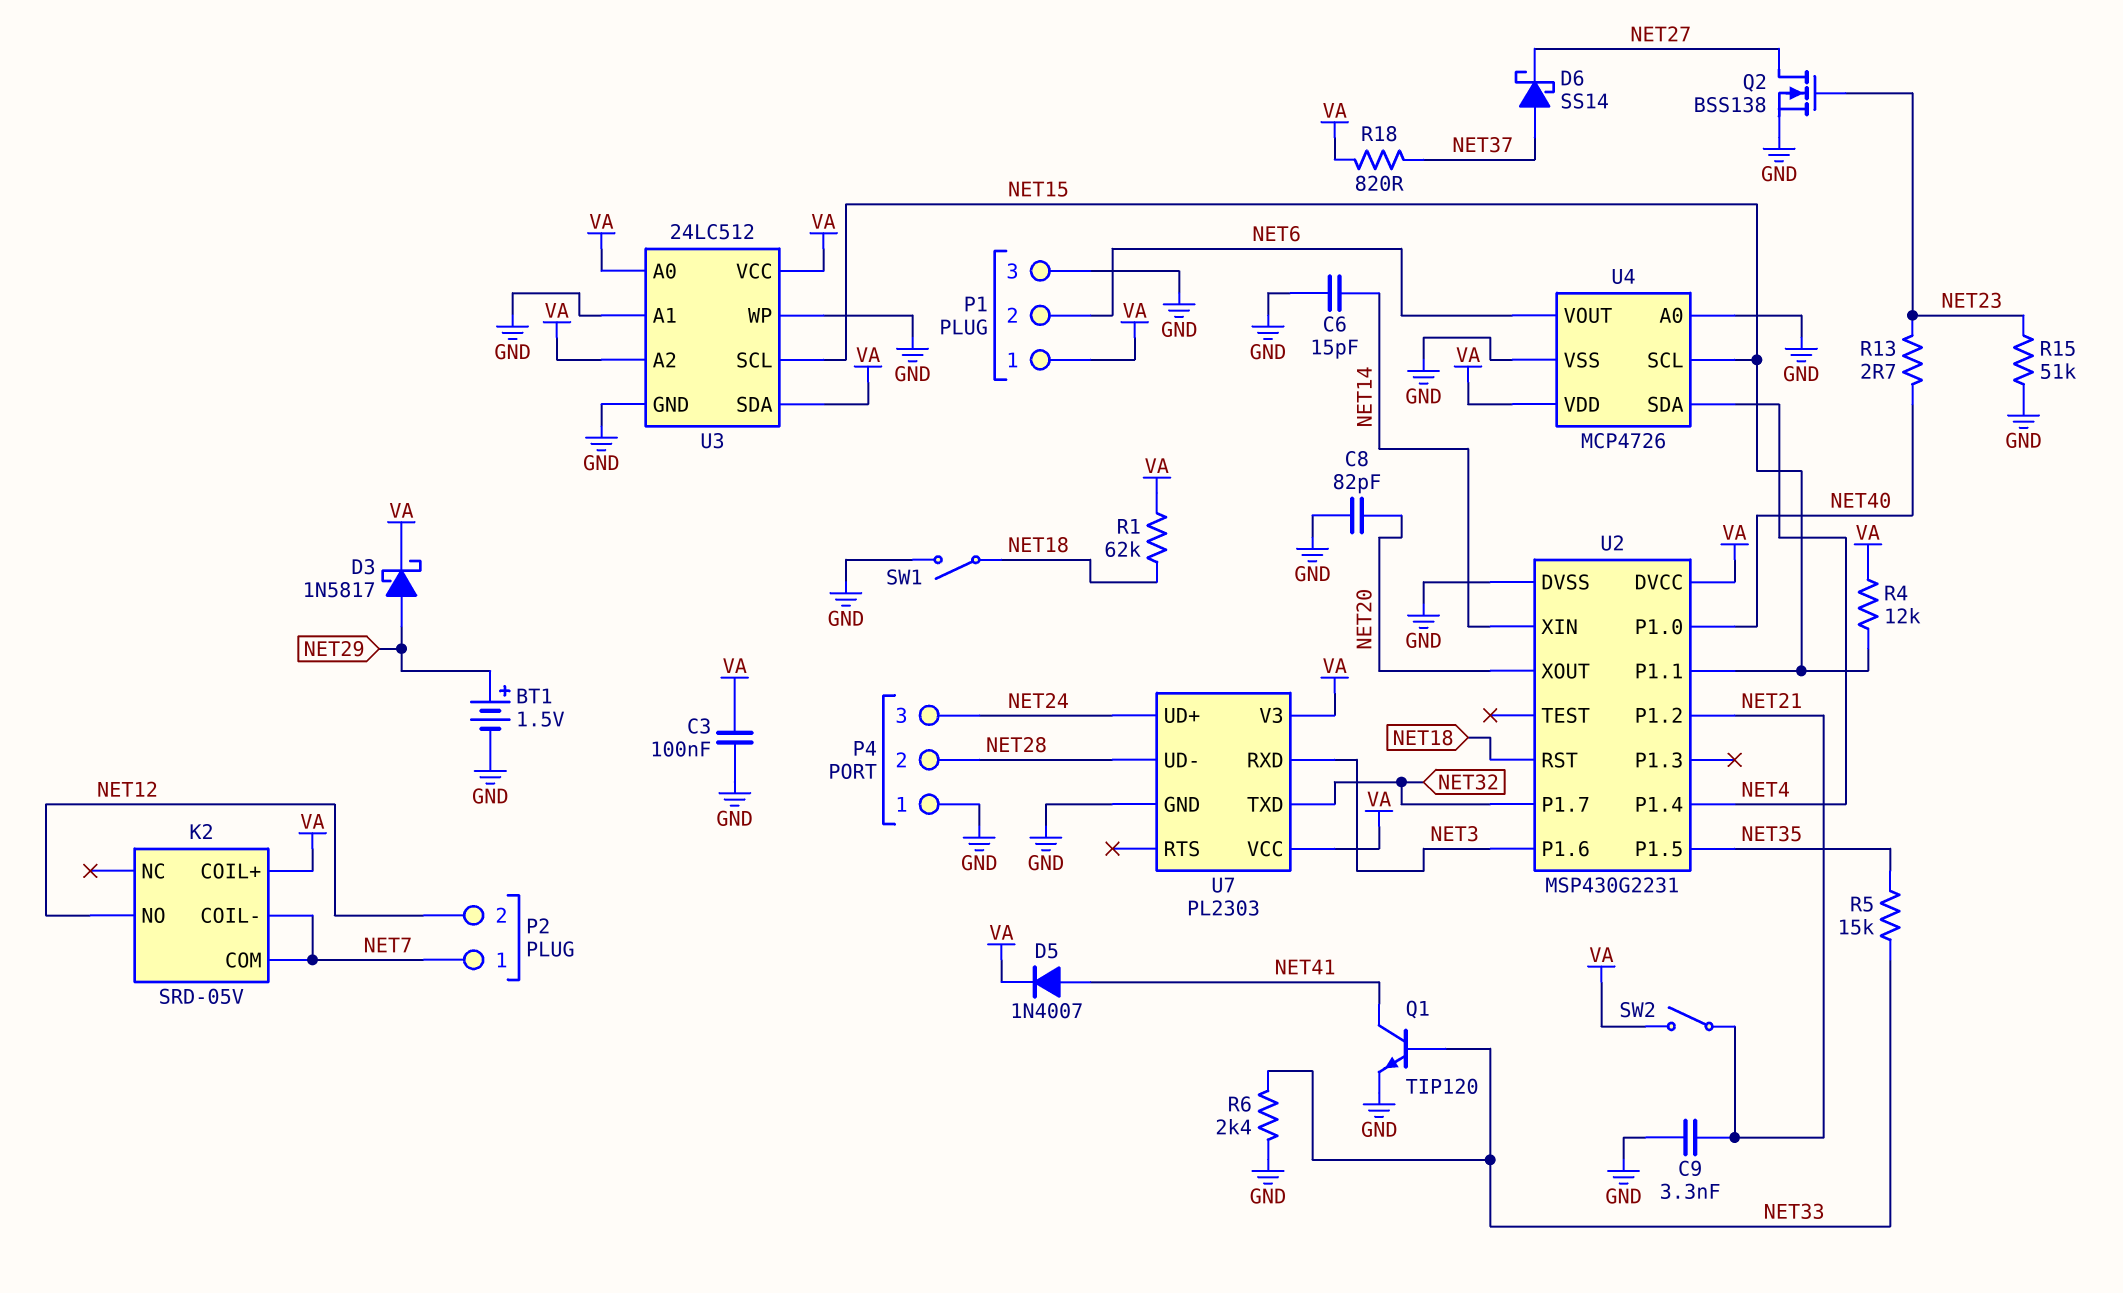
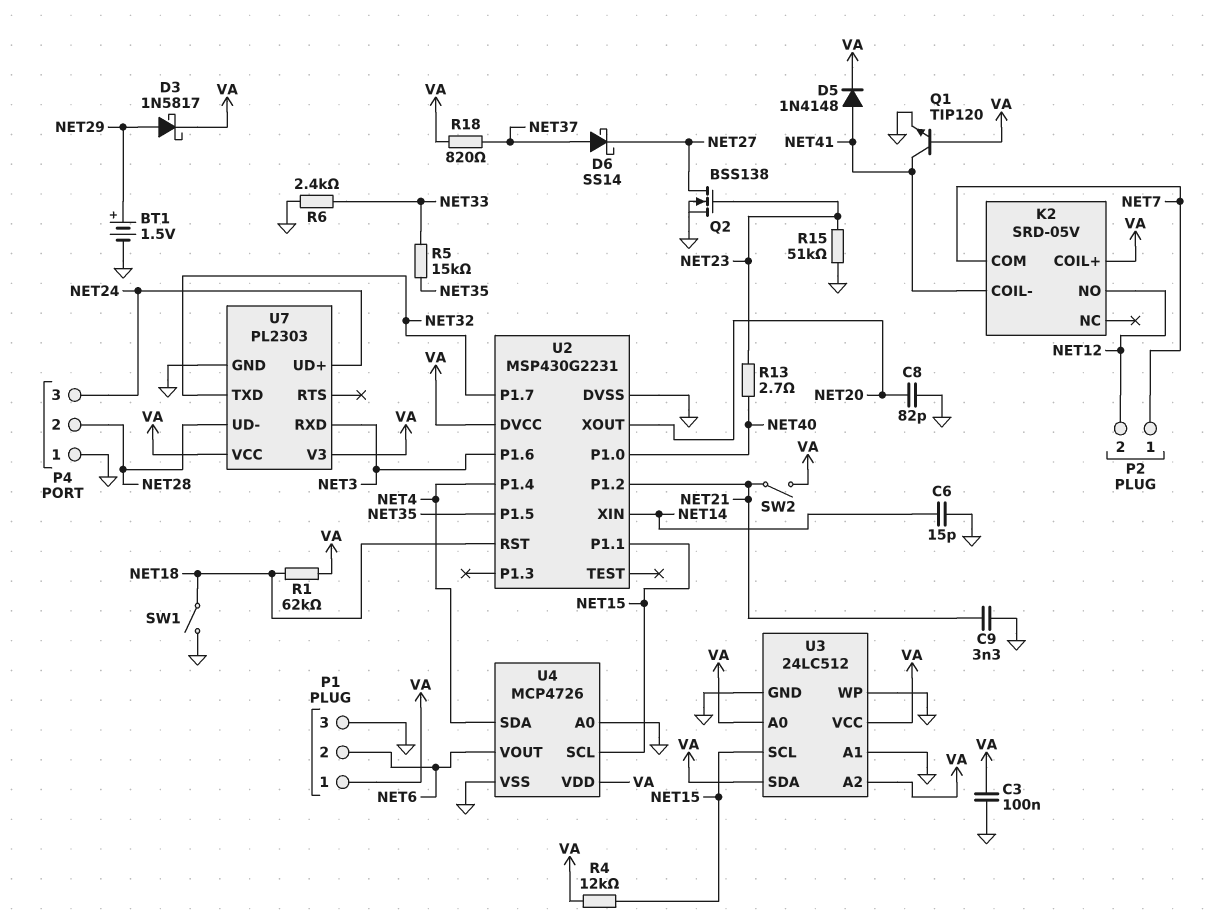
D5: diode 1N4007 (A NET41, K VA) -> diode 1N4148 (A NET41, K VA)
K2 pin COIL-: NET7 -> NET41
Q1: NPN TIP120 (B NET33, C NET41, E GND) -> NPN TIP120 (B VA, C NET41, E GND)

